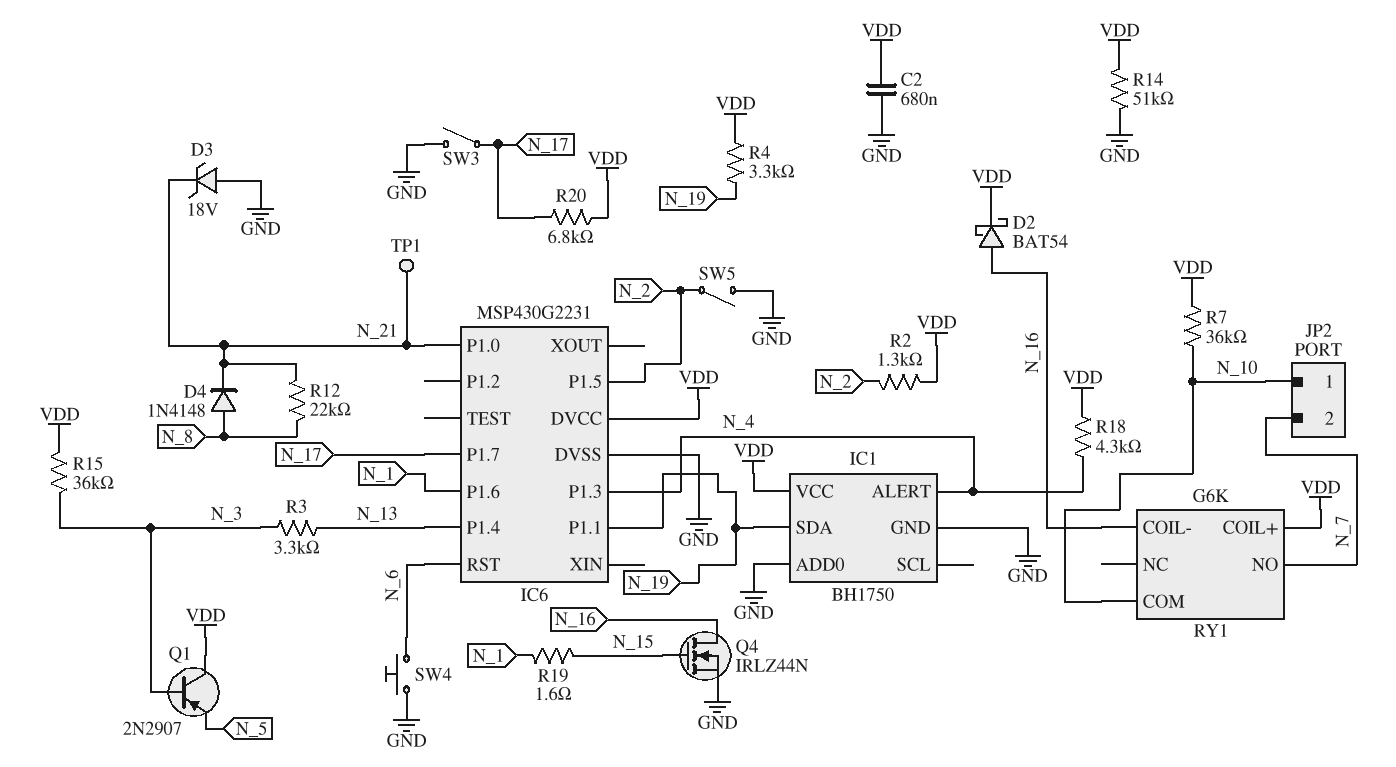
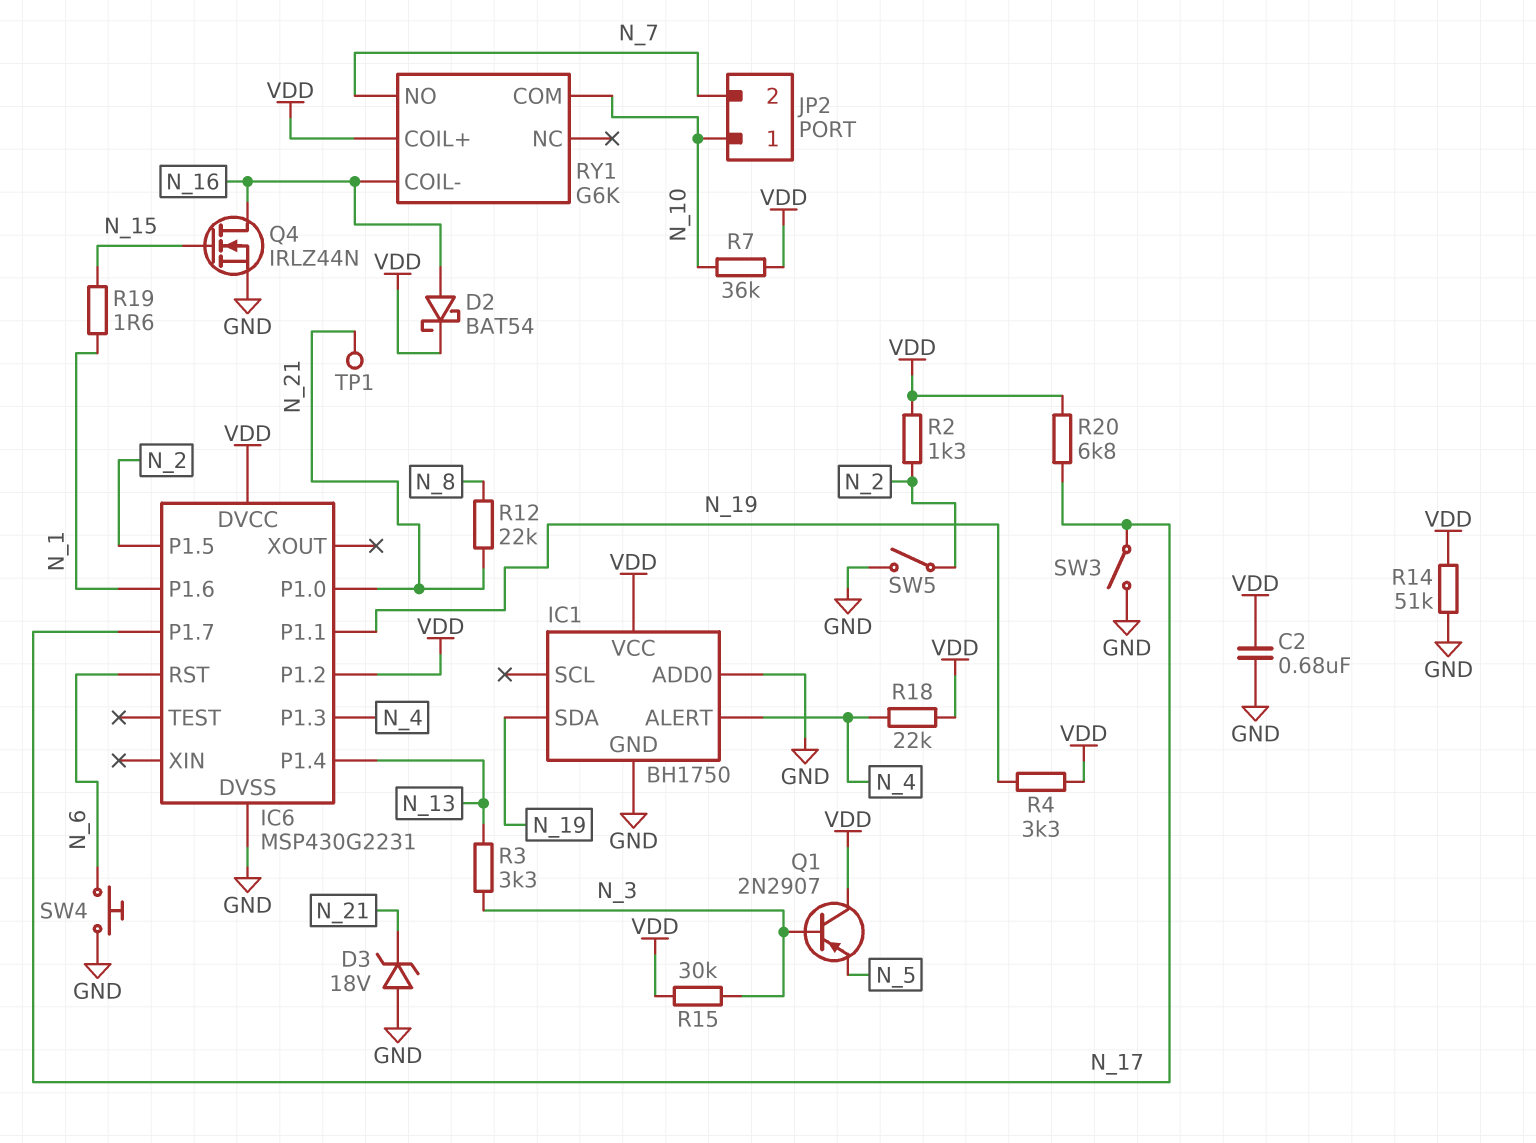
D4: diode 1N4148 (A N_8, K N_21) -> none
IC6 pin P1.2: none -> VDD
R15: 36k (N_3, VDD) -> 30k (N_3, VDD)
R18: 4.3k (N_4, VDD) -> 22k (N_4, VDD)

